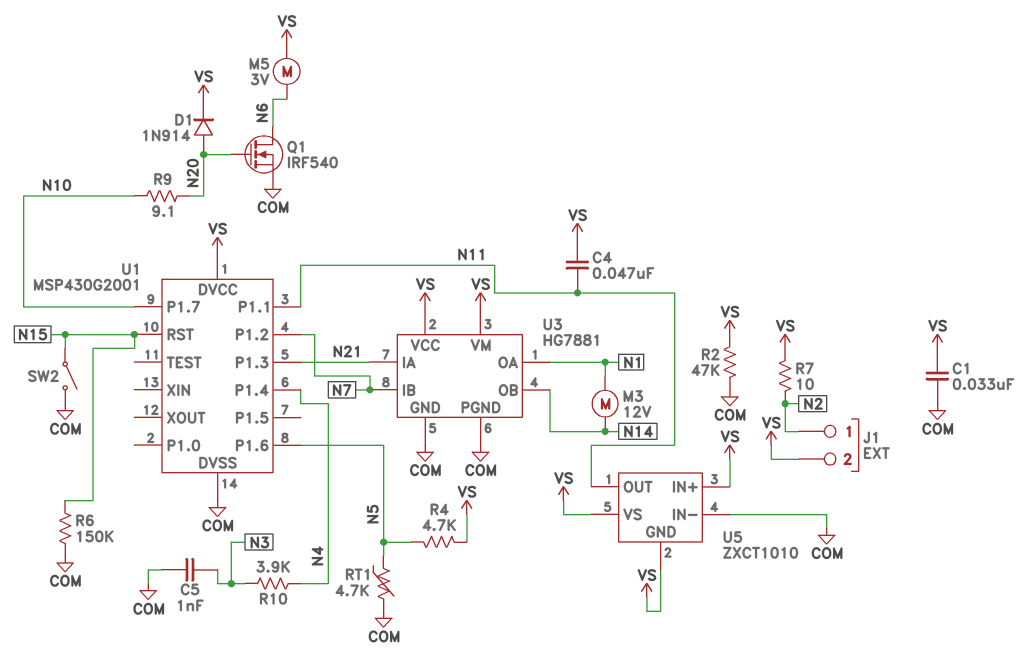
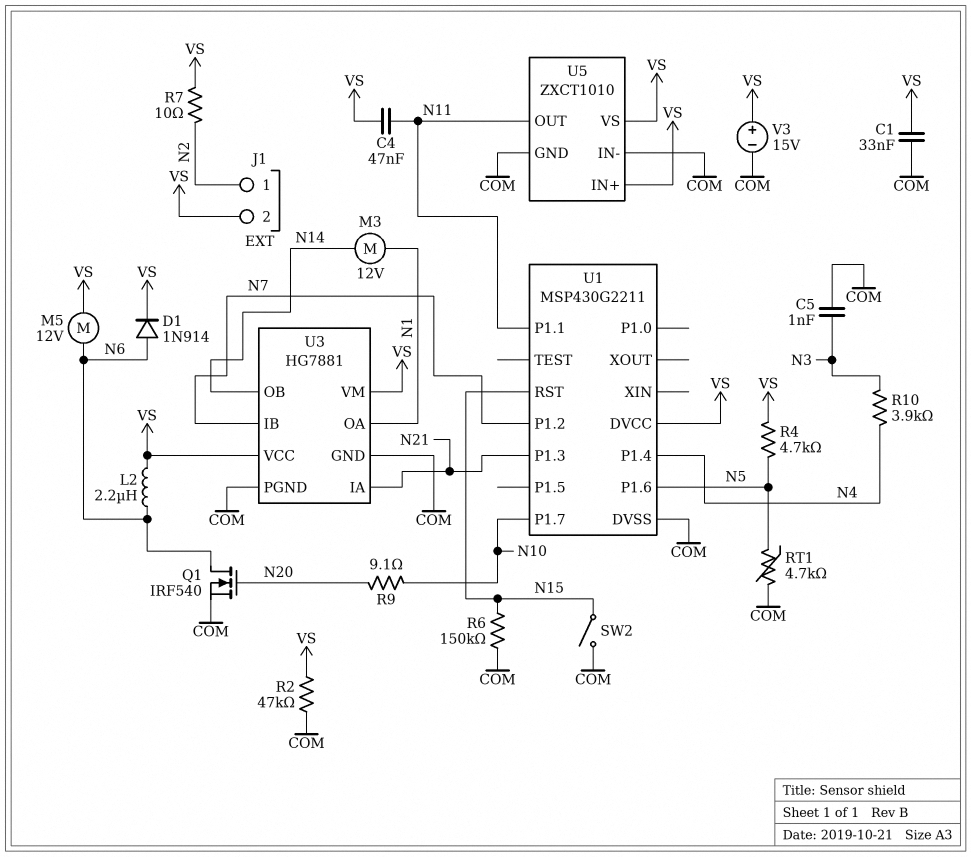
D1: diode 1N914 (A N20, K VS) -> diode 1N914 (A N6, K VS)
L2: none -> 2.2uH (N6, VS)
M5: motor 3V (N6, VS) -> motor 12V (N6, VS)
U1: MSP430G2001 -> MSP430G2211
U5 pin GND: VS -> COM
V3: none -> 15V (plus VS, minus COM)

